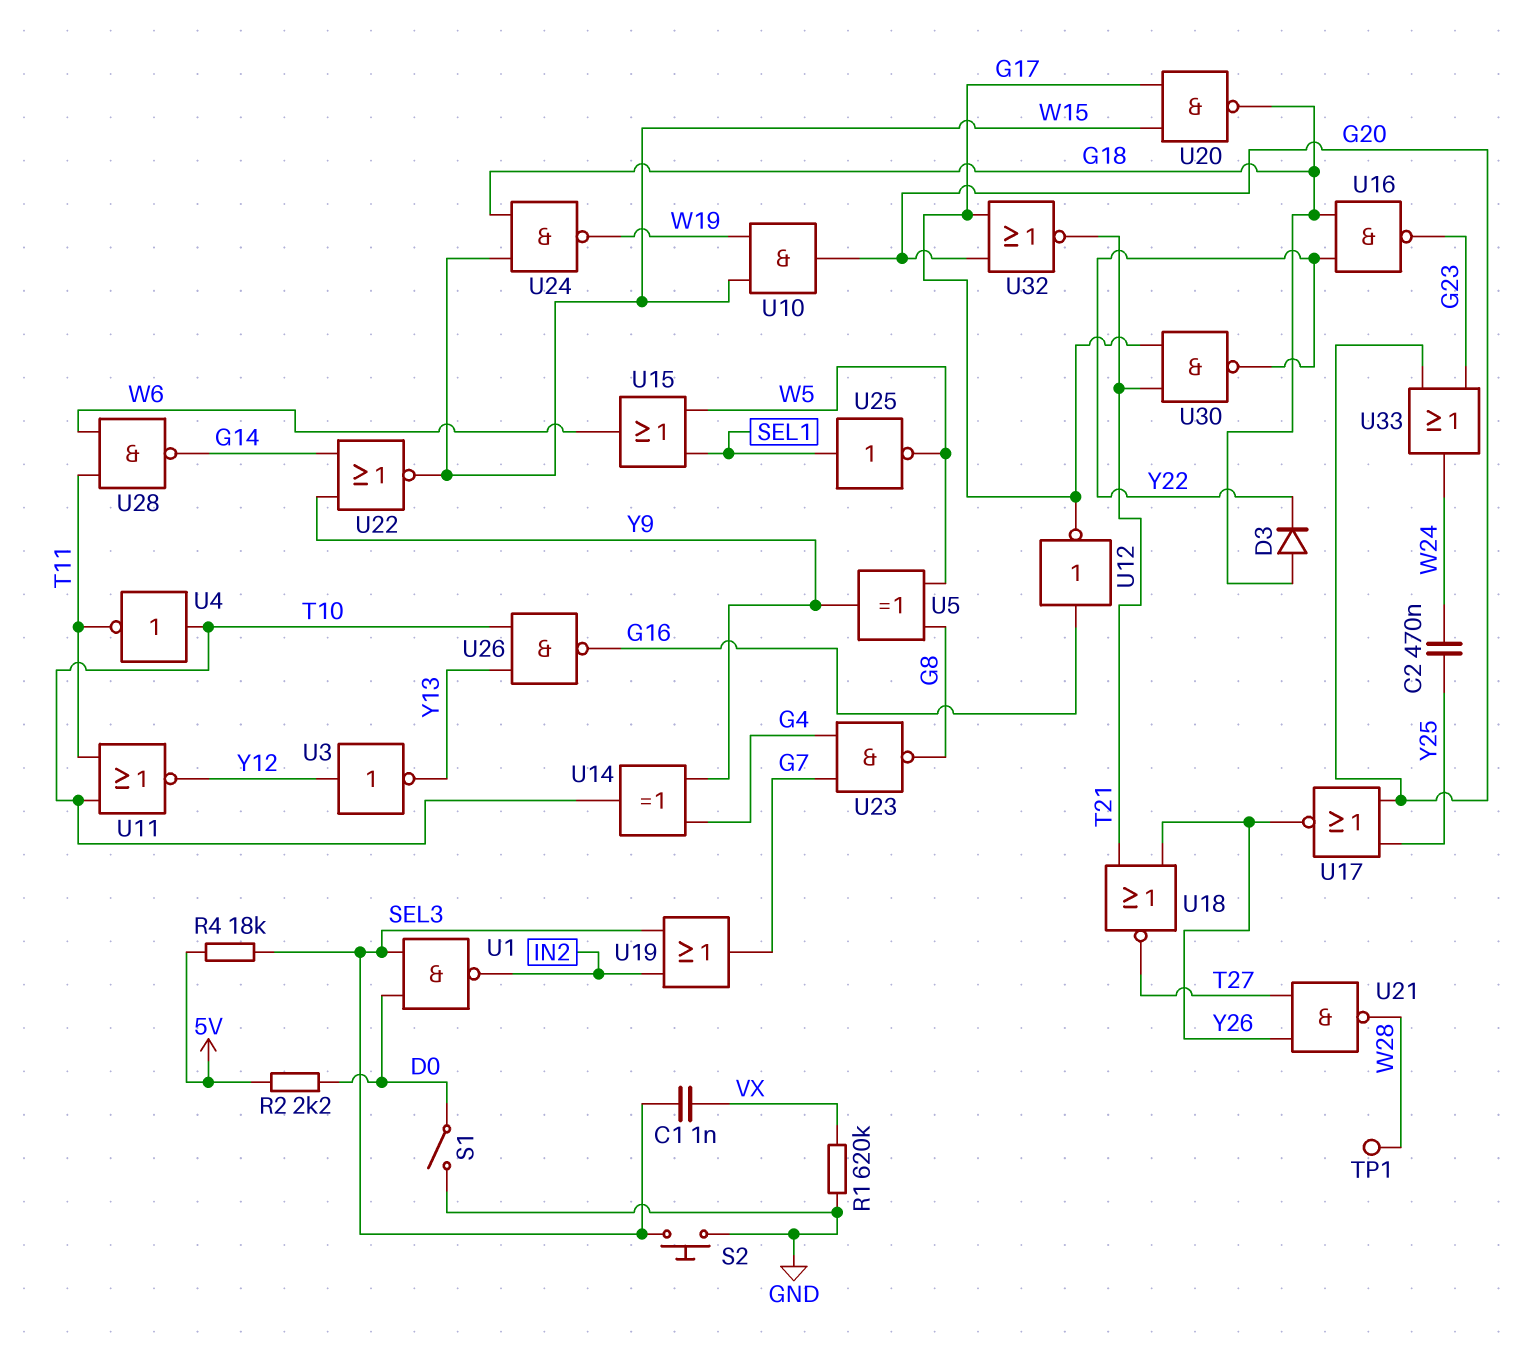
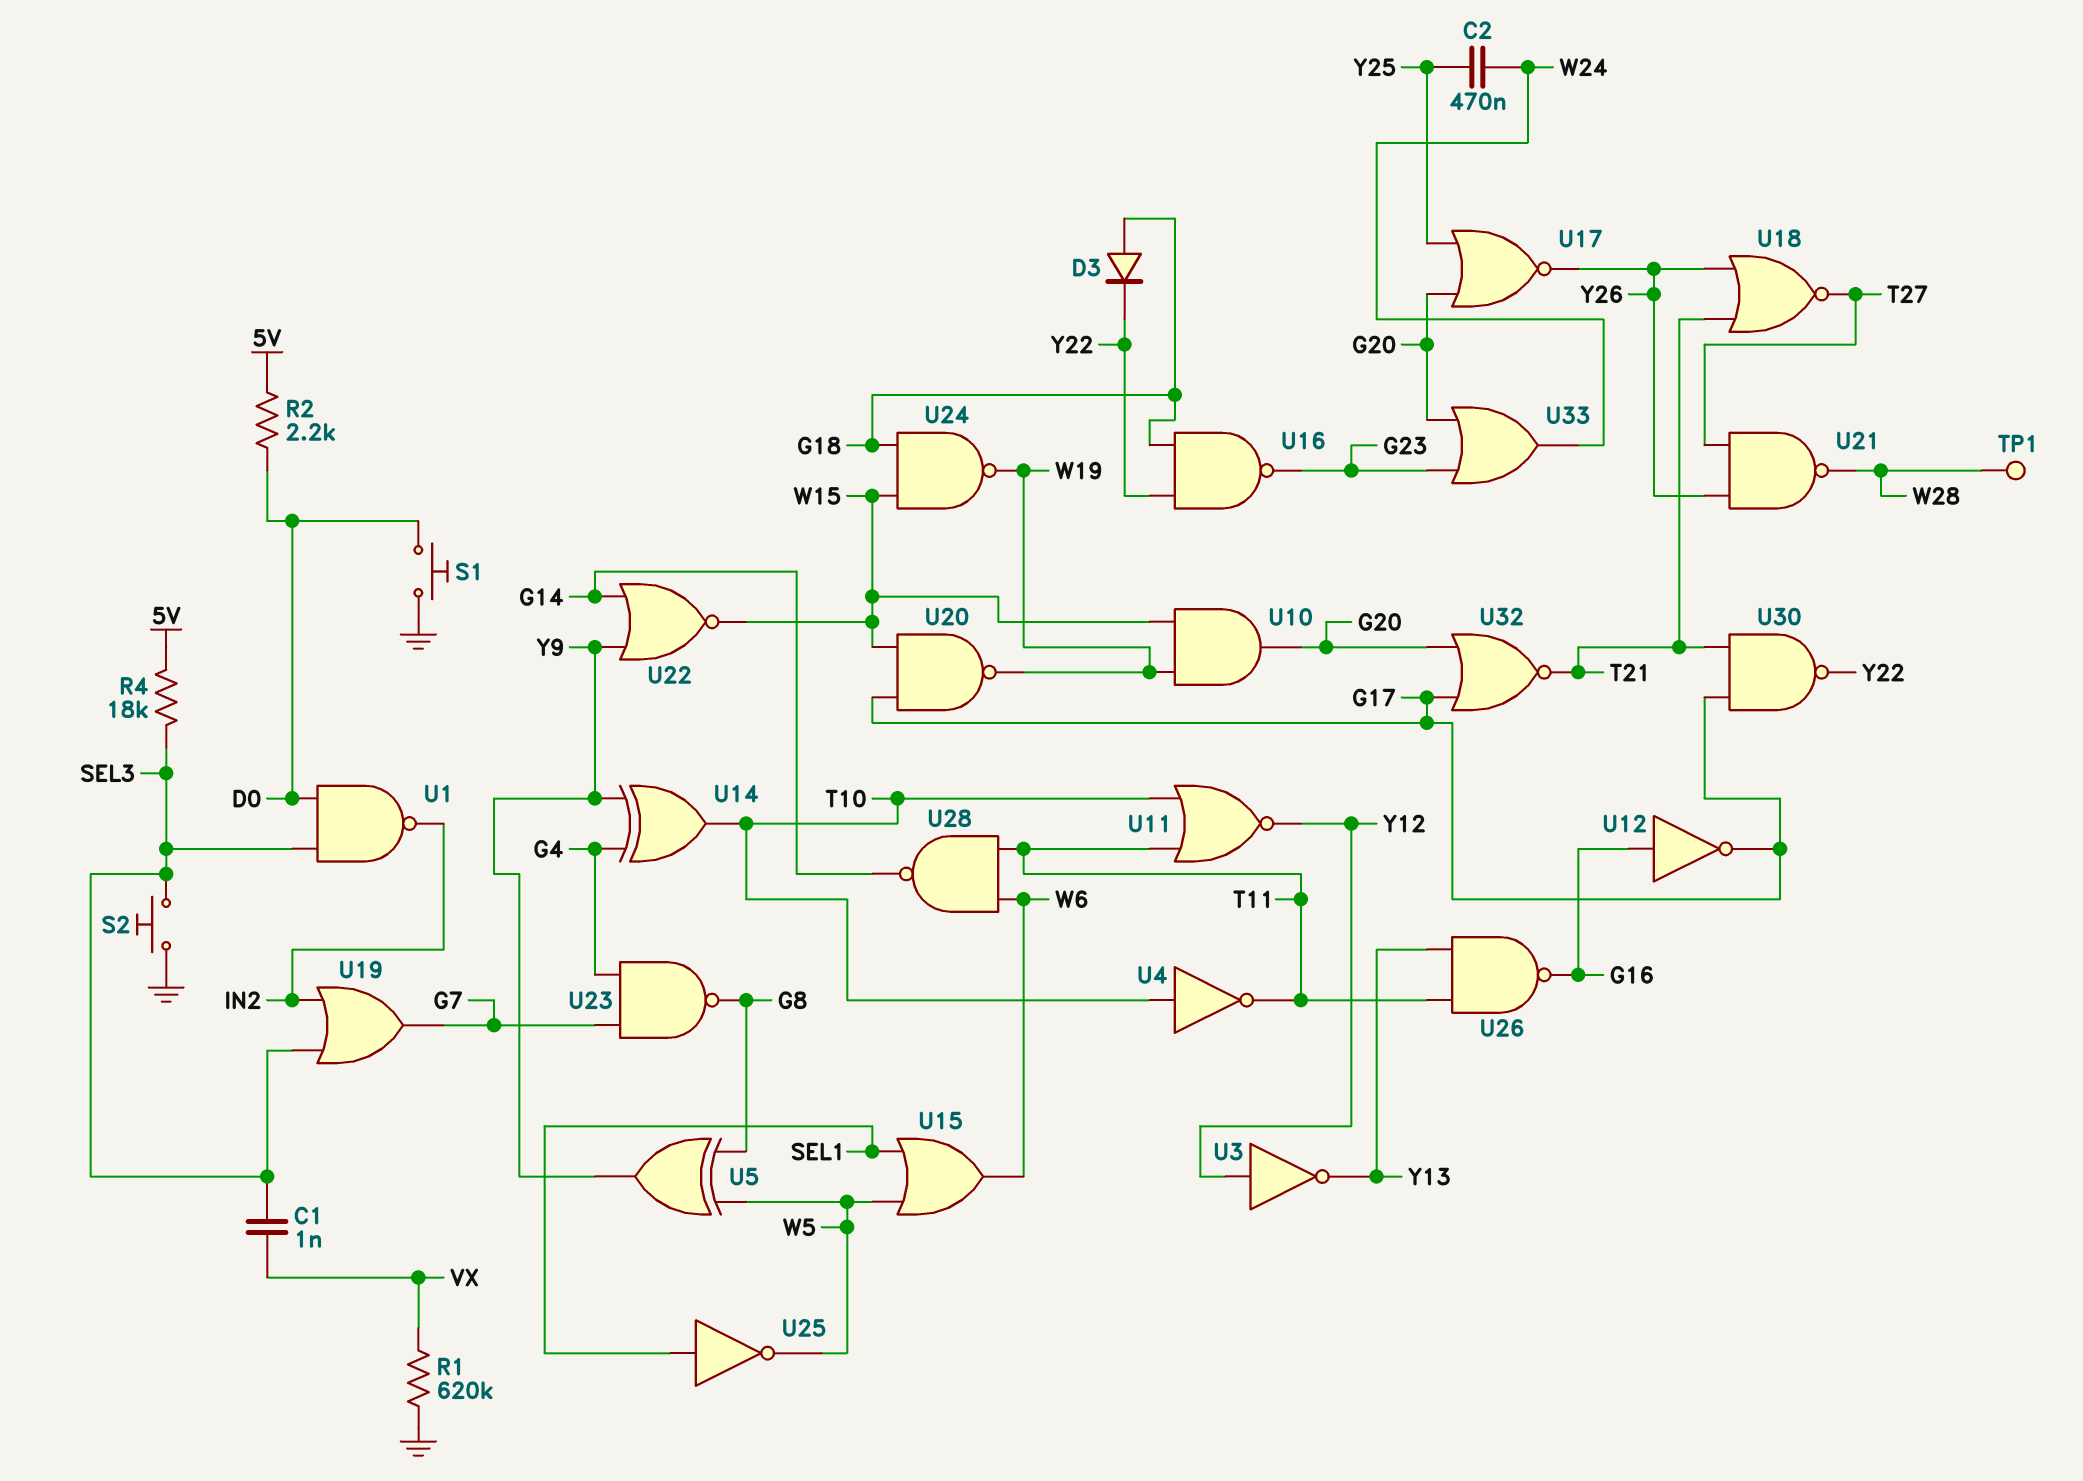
S1: switch (D0, GND) -> button (D0, GND)
U20: NAND (in G17, in W15, out G18) -> NAND (in G17, in W15, out W19)
U26: NAND (in T10, in Y13, out G16) -> NAND (in T11, in Y13, out G16)

